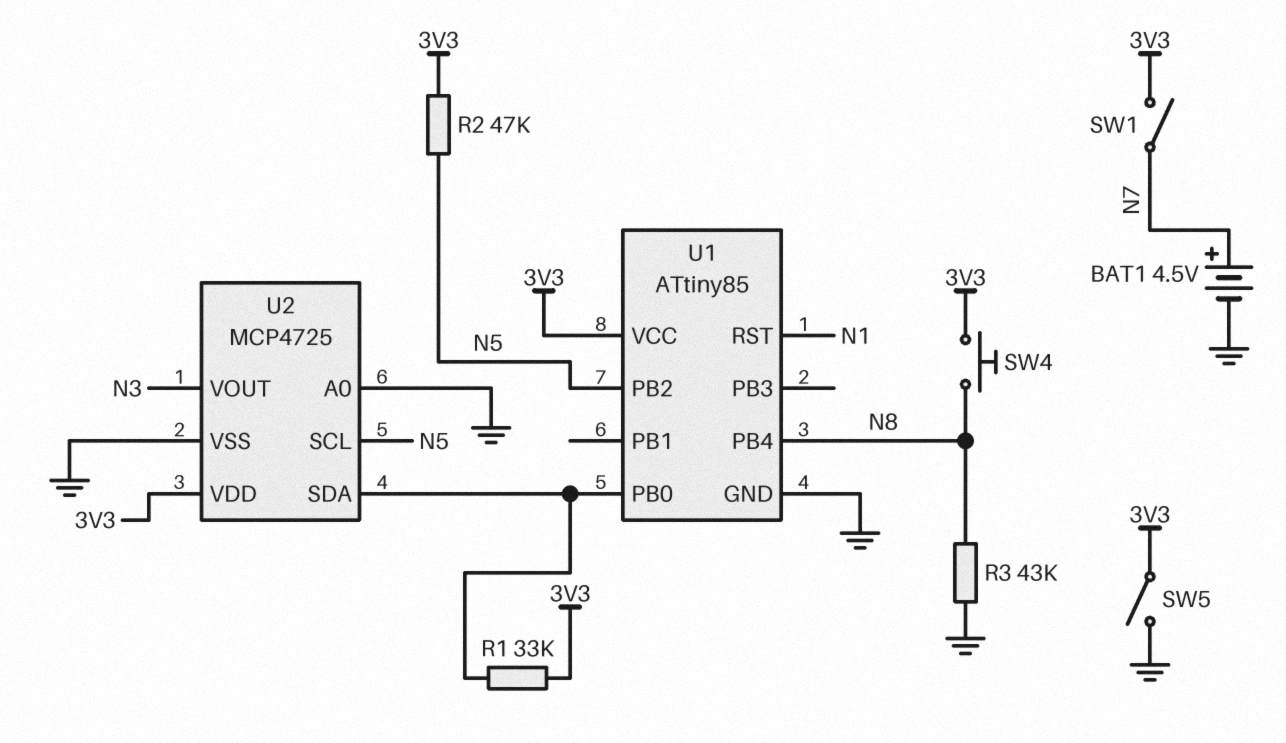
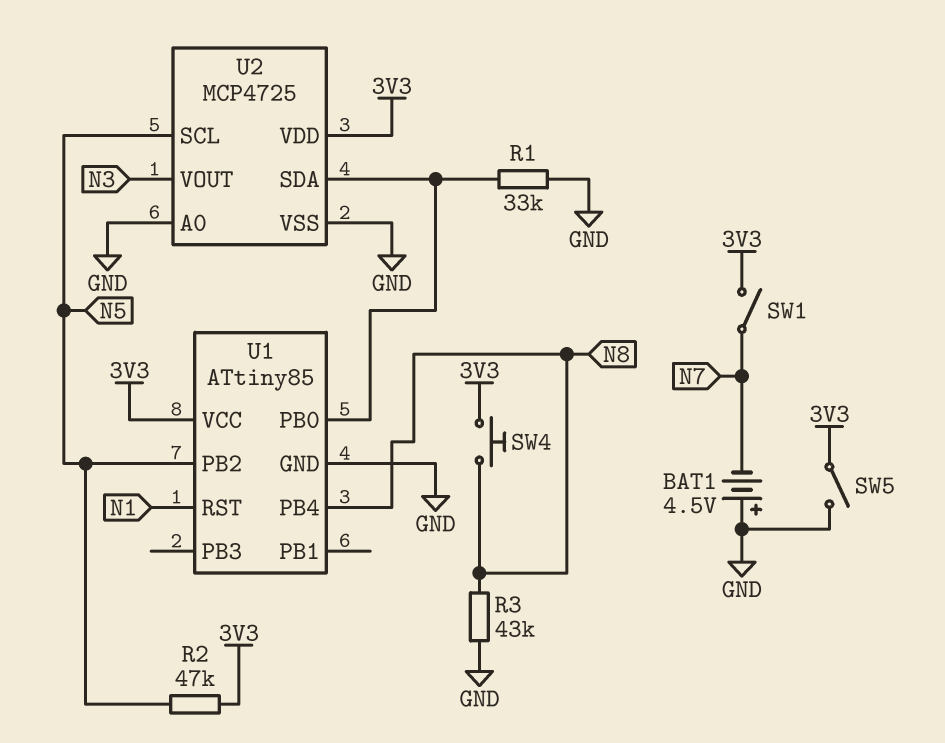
BAT1: 4.5V (plus N7, minus GND) -> 4.5V (plus GND, minus N7)
R1: 33k (3V3, U1/PB0) -> 33k (GND, U1/PB0)

